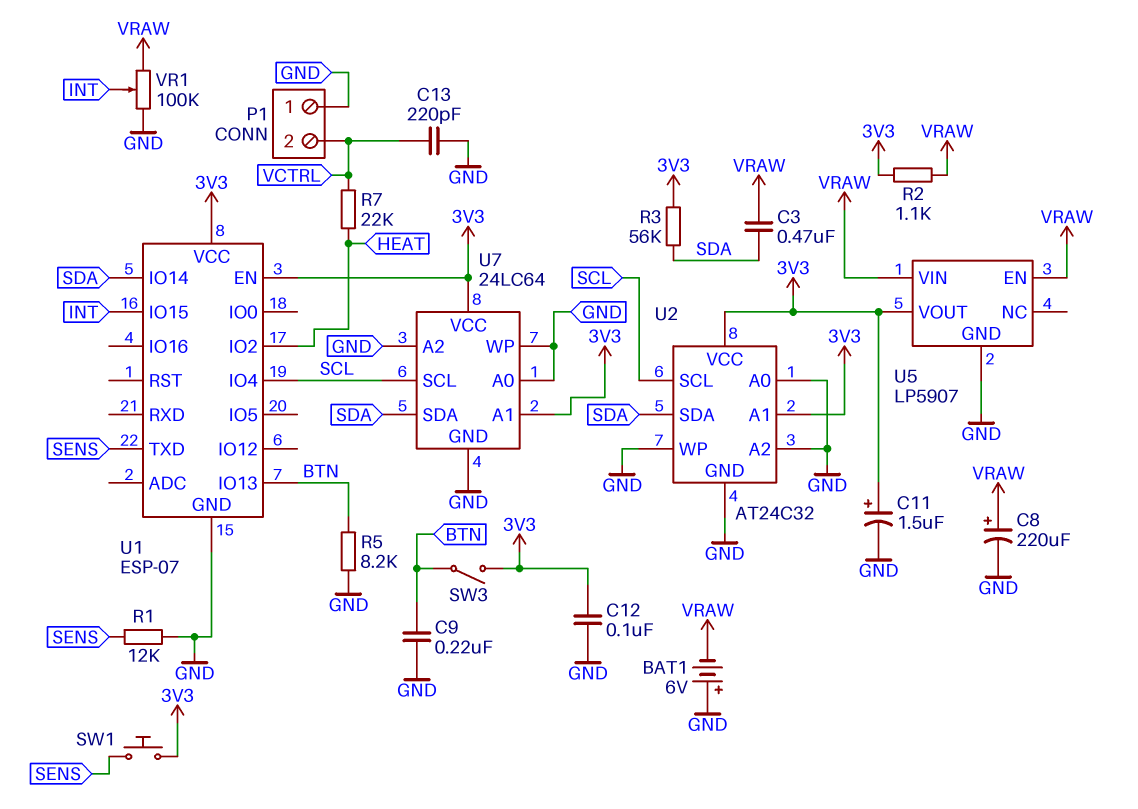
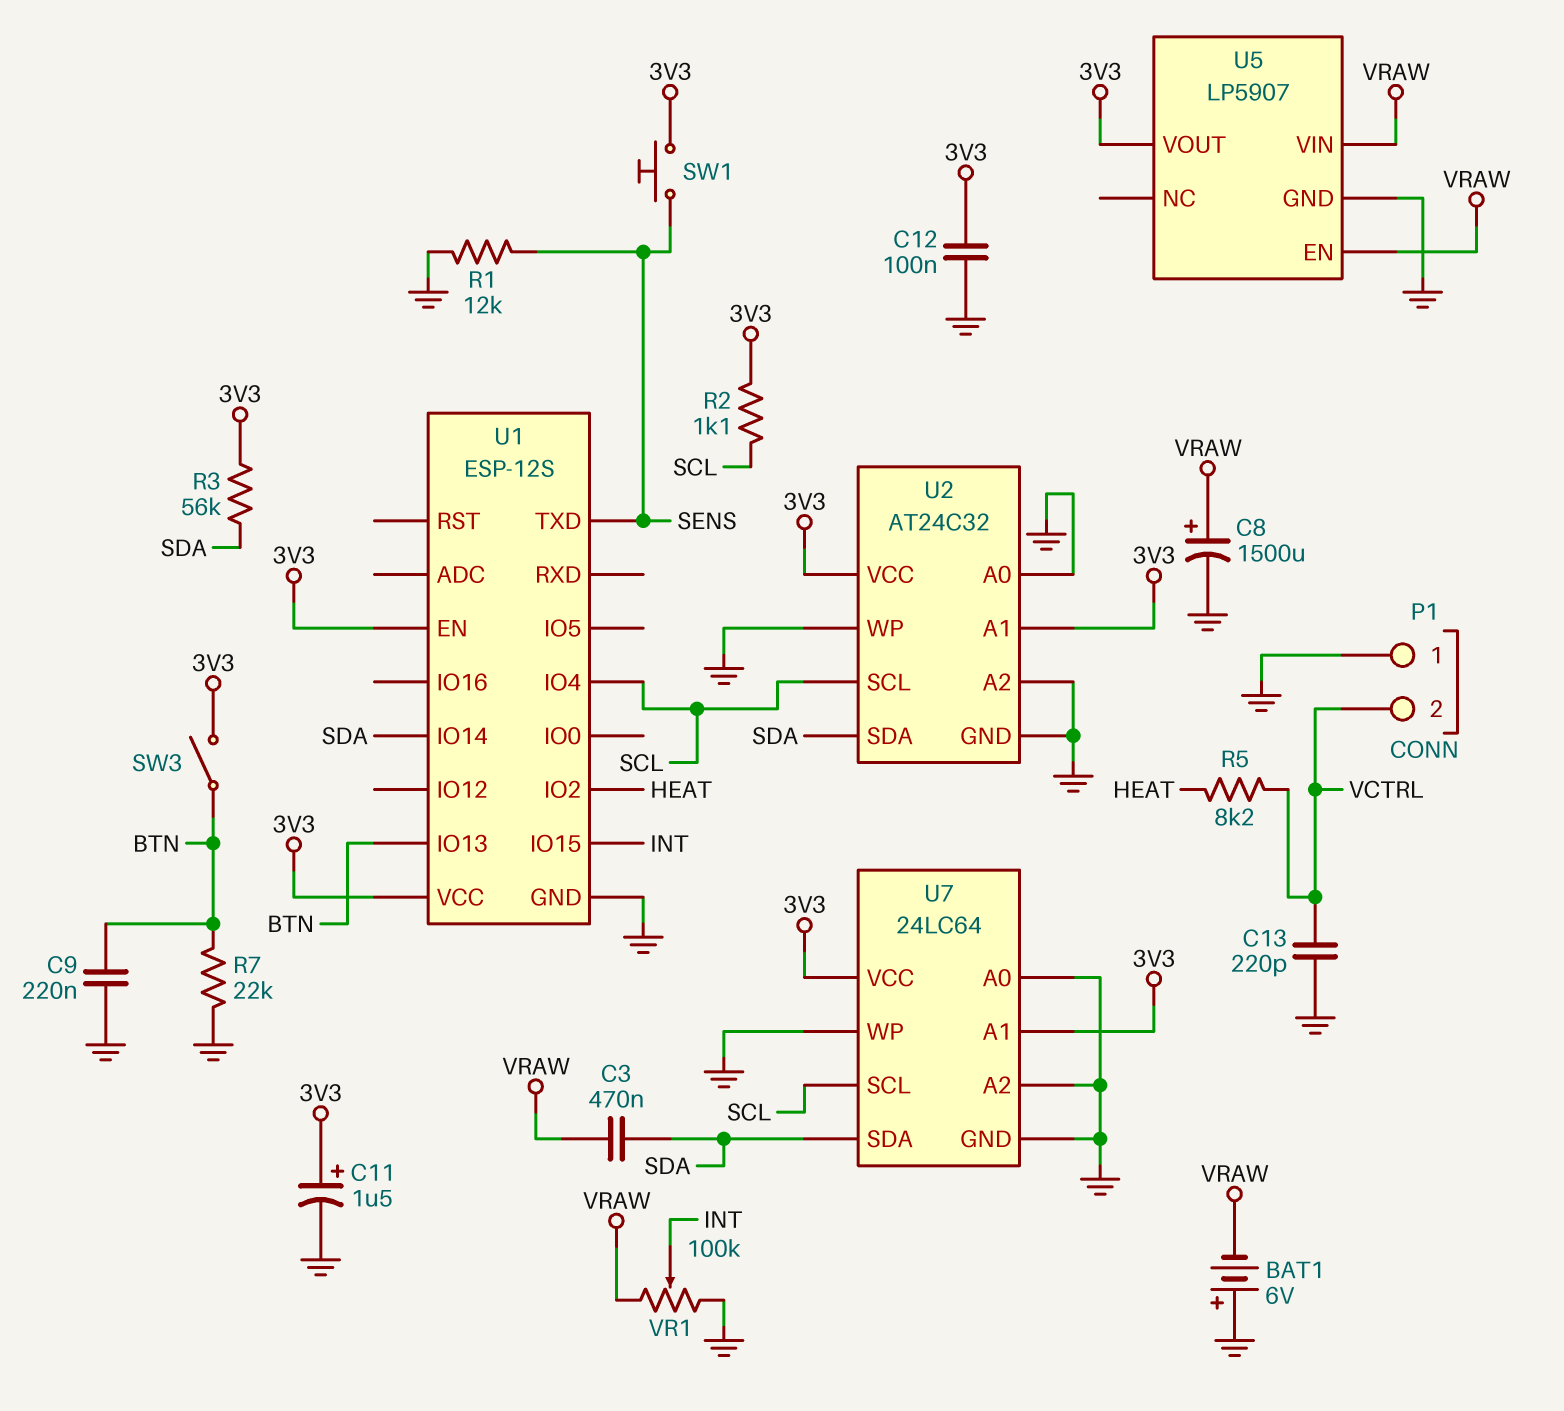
C8: 220uF (plus VRAW, minus GND) -> 1500uF (plus VRAW, minus GND)
R2: 1.1k (3V3, VRAW) -> 1.1k (3V3, SCL)
R5: 8.2k (BTN, GND) -> 8.2k (HEAT, VCTRL)
R7: 22k (HEAT, VCTRL) -> 22k (BTN, GND)
U1: ESP-07 -> ESP-12S

